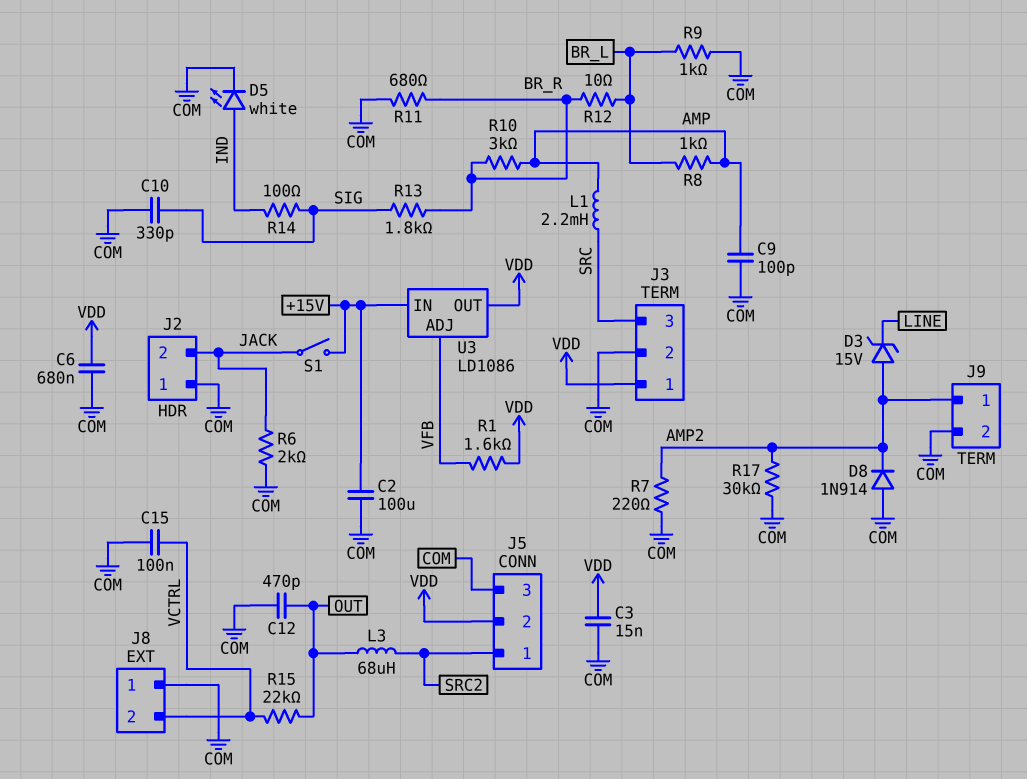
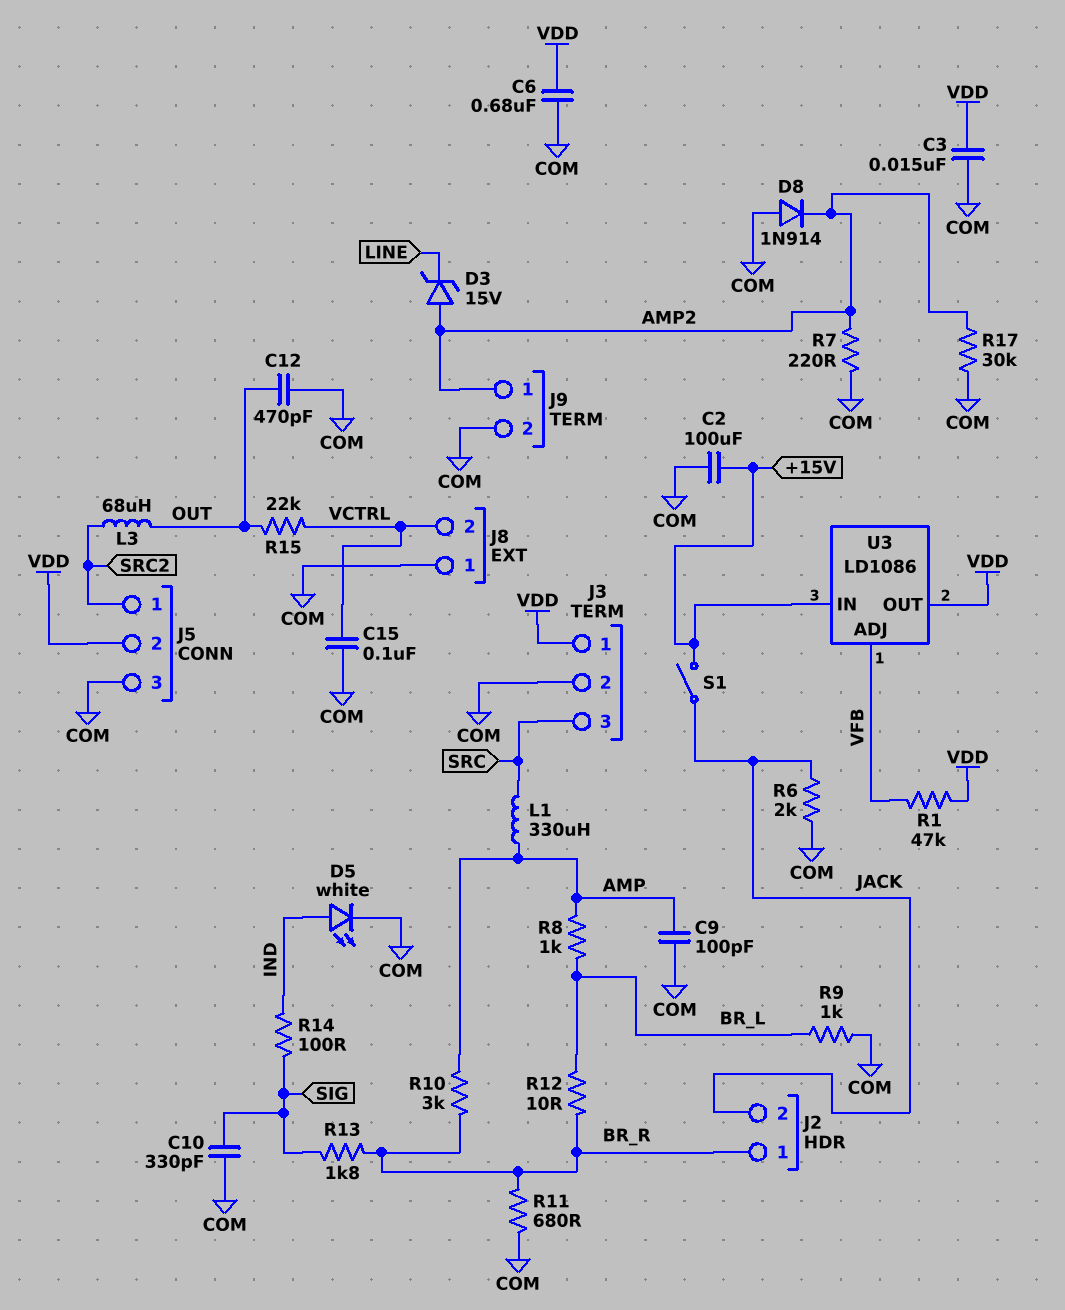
J2 pin 1: COM -> BR_R
L1: 2.2mH (AMP, SRC) -> 330uH (AMP, SRC)
R1: 1.6k (VDD, VFB) -> 47k (VDD, VFB)

